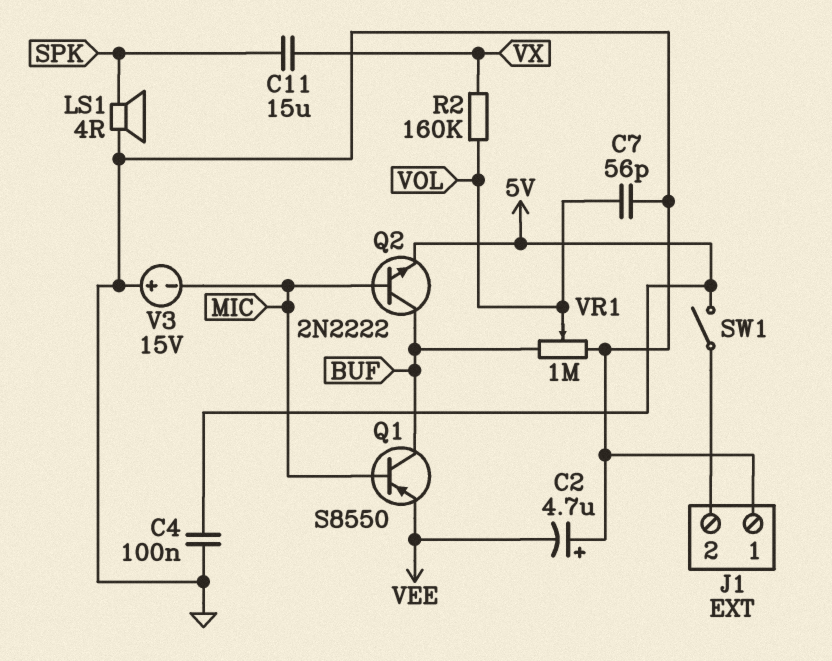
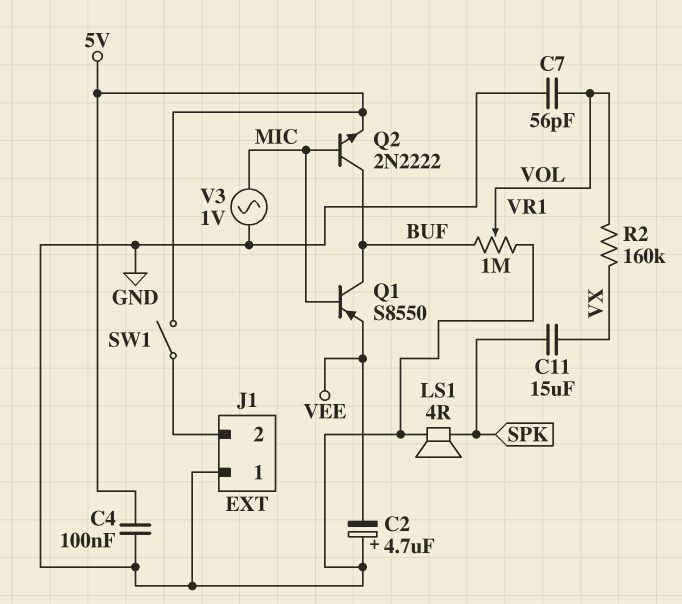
V3: 15V (plus GND, minus MIC) -> AC 1V (GND, MIC)

